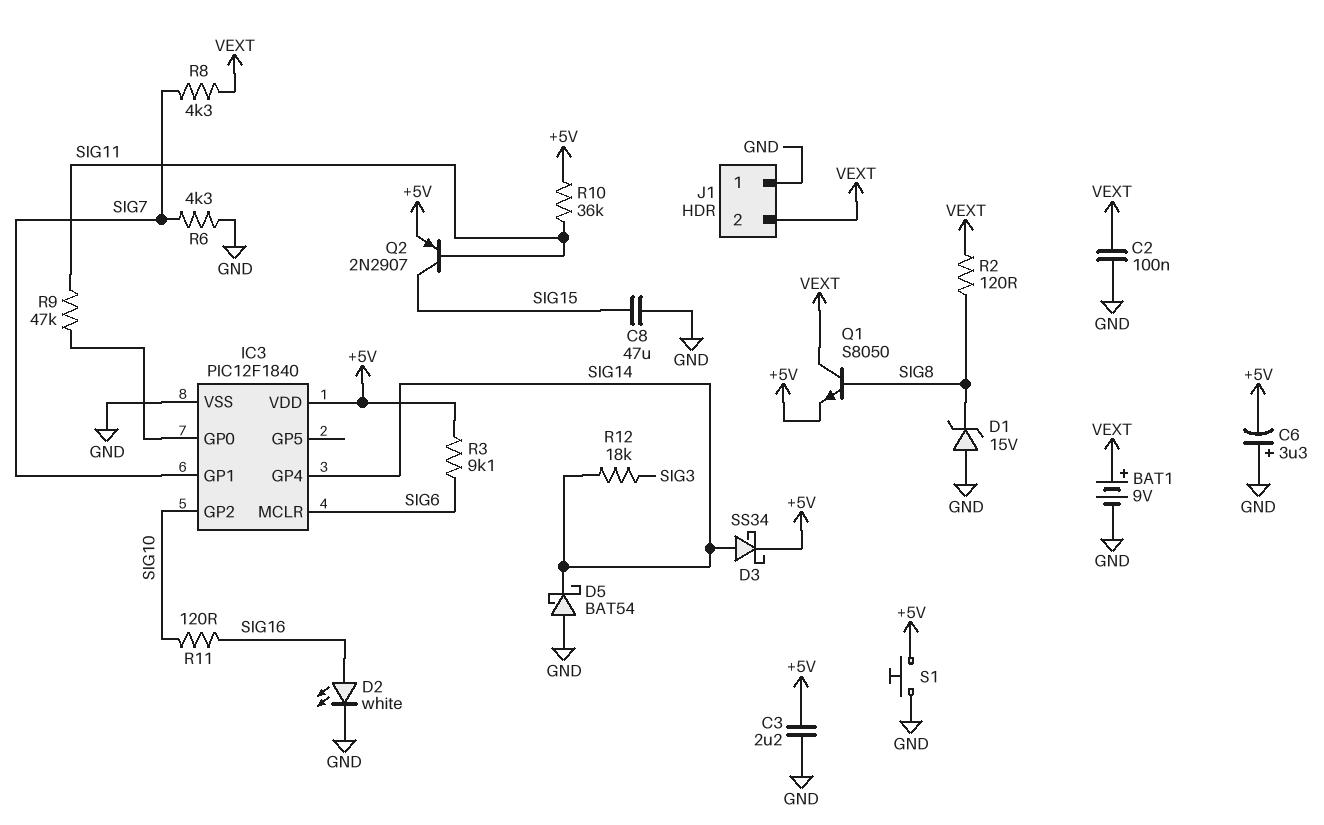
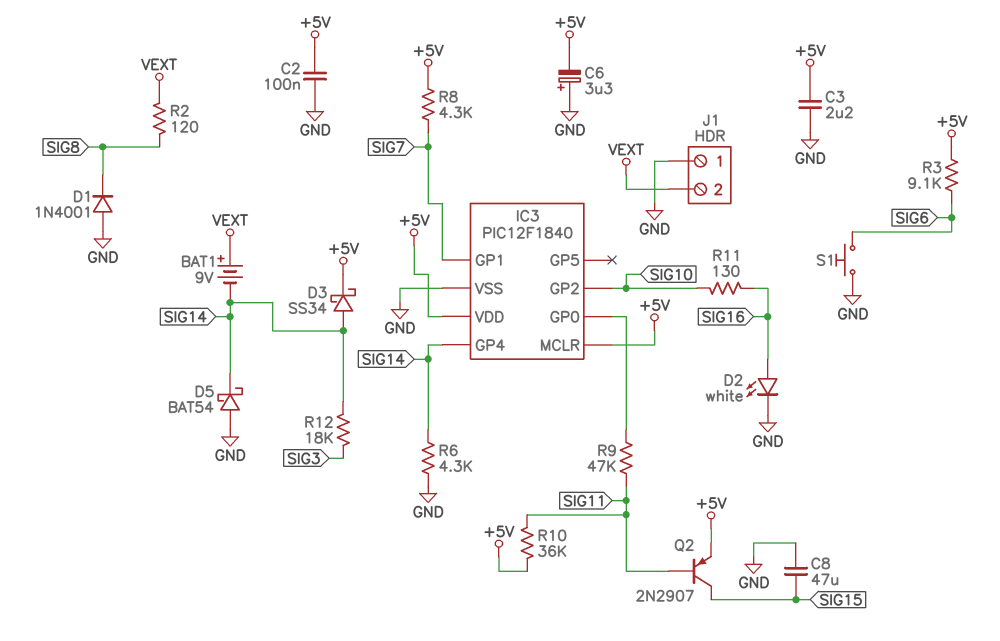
BAT1: 9V (plus VEXT, minus GND) -> 9V (plus VEXT, minus SIG14)
C2: 100nF (GND, VEXT) -> 100nF (+5V, GND)
D1: zener 15V (A GND, K SIG8) -> diode 1N4001 (A GND, K SIG8)
IC3 pin MCLR: SIG6 -> +5V
Q1: NPN S8050 (B SIG8, C VEXT, E +5V) -> none
R6: 4.3k (GND, SIG7) -> 4.3k (GND, SIG14)
R8: 4.3k (SIG7, VEXT) -> 4.3k (+5V, SIG7)
R11: 120 (SIG10, SIG16) -> 130 (SIG10, SIG16)
S1: button (+5V, GND) -> button (GND, SIG6)

